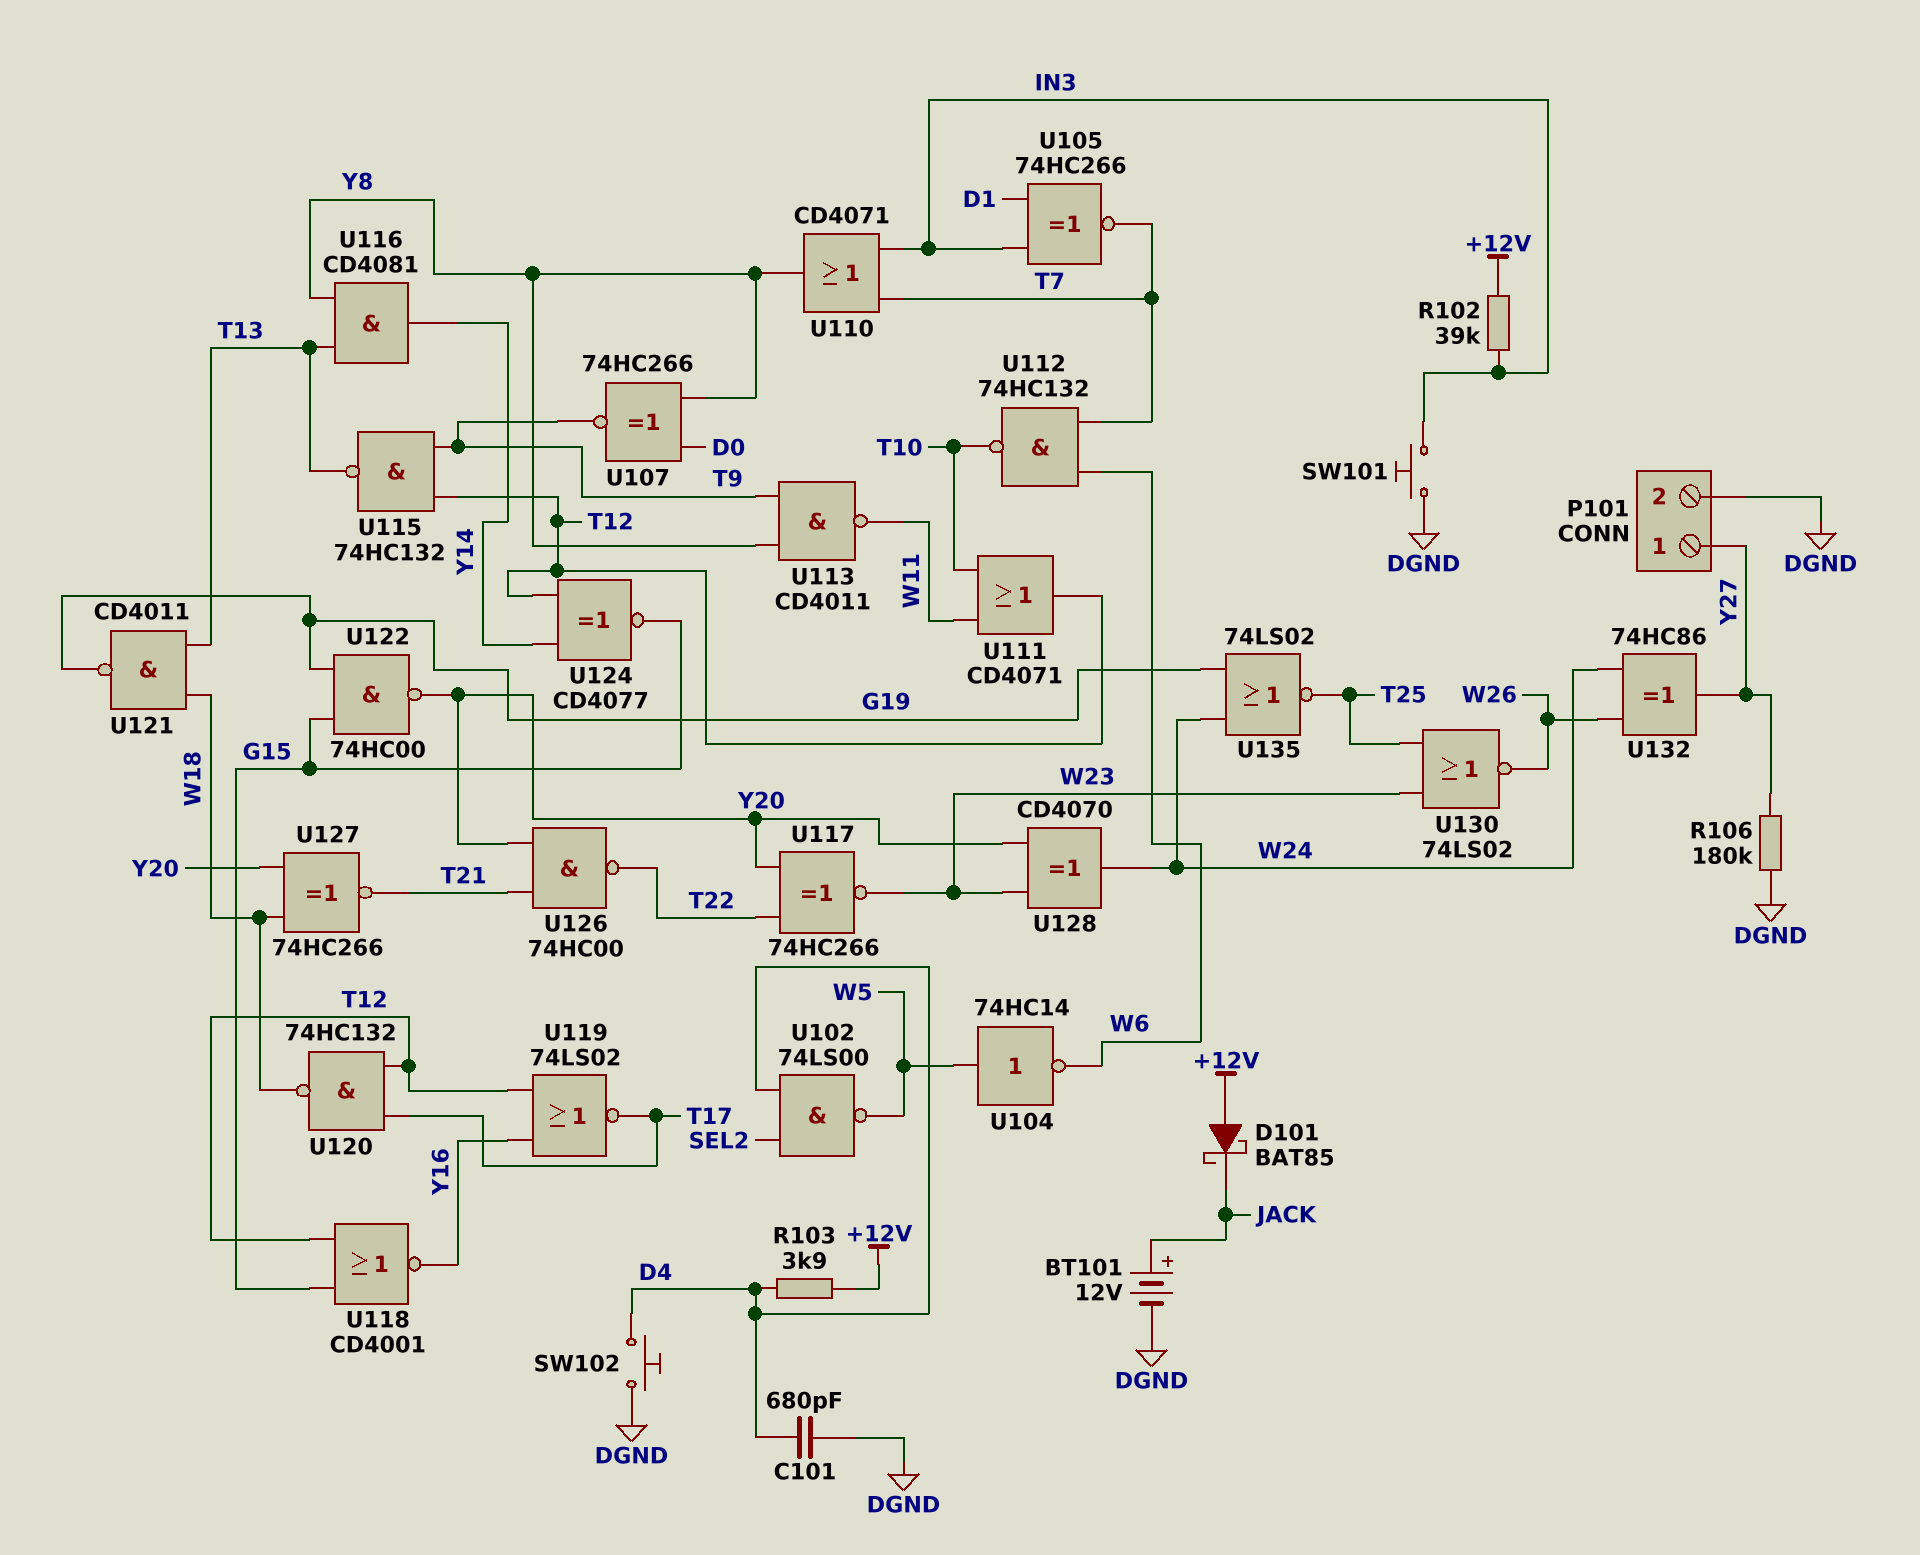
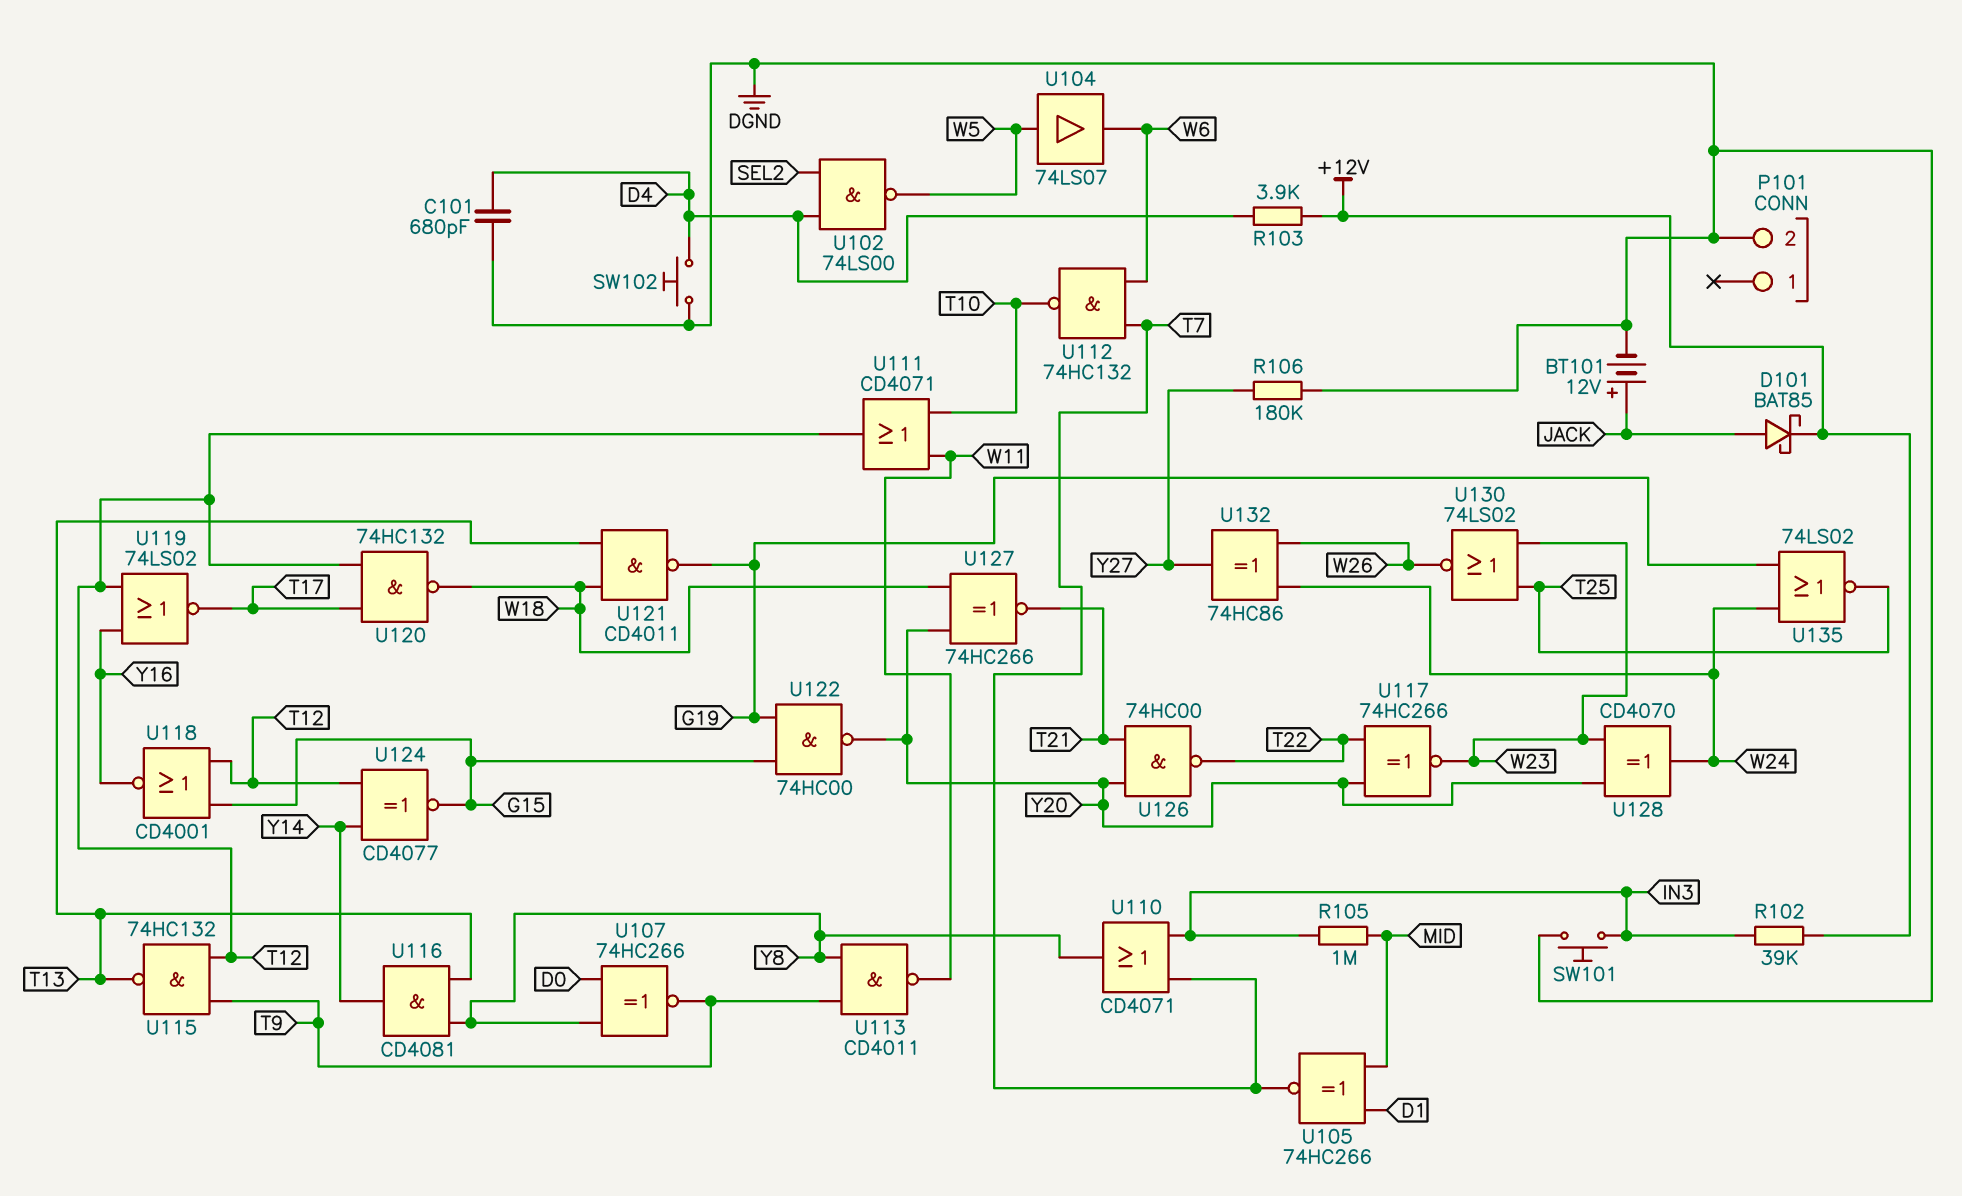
D101: schottky BAT85 (A +12V, K JACK) -> schottky BAT85 (A JACK, K +12V)
P101 pin 1: Y27 -> none
R105: none -> 1M (IN3, MID)
U104: NOT 74HC14 (in W5, out W6) -> buffer 74LS07 (in W5, out W6)
U105: XNOR 74HC266 (in D1, in IN3, out T7) -> XNOR 74HC266 (in D1, in MID, out T7)

